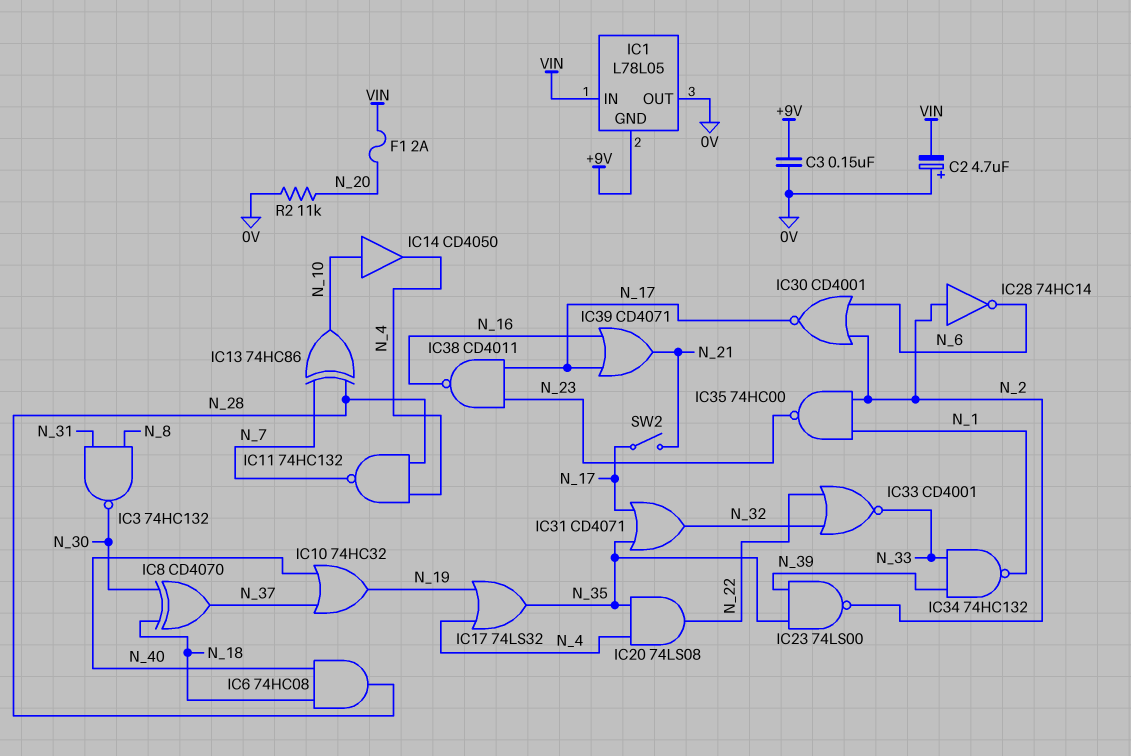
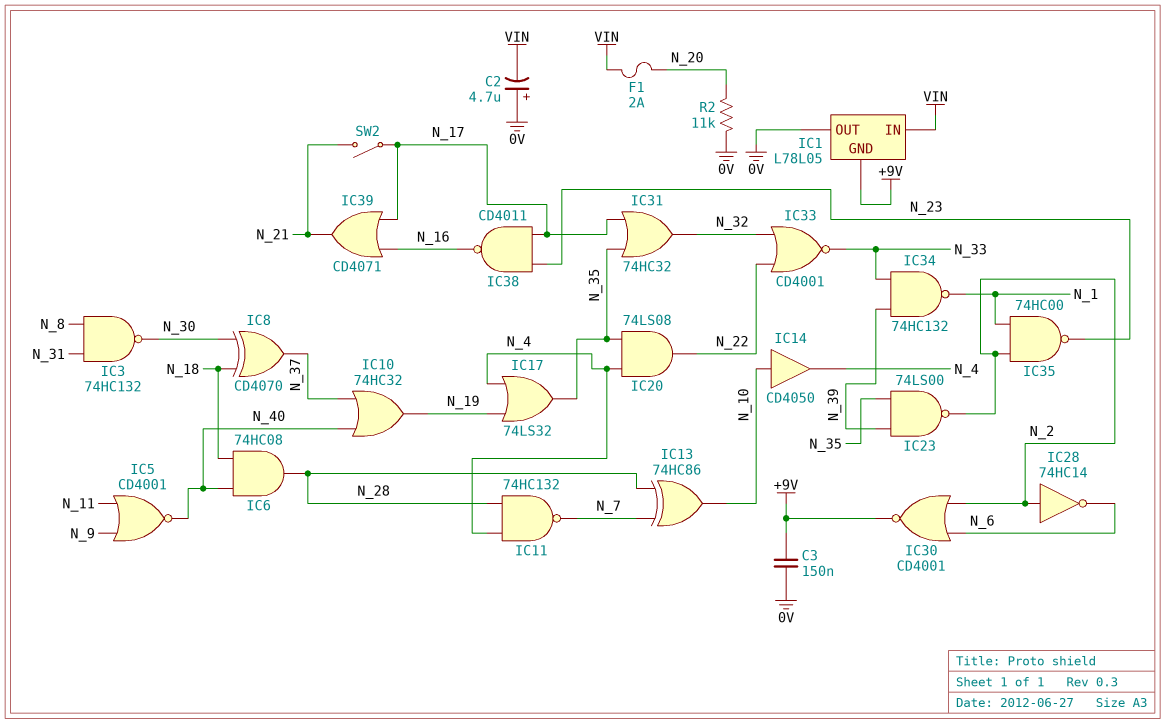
IC5: none -> NOR CD4001 (in N_9, in N_11, out N_40)
IC30: NOR CD4001 (in N_2, in N_6, out N_17) -> NOR CD4001 (in N_2, in N_6, out +9V)
IC31: OR CD4071 (in N_17, in N_35, out N_32) -> OR 74HC32 (in N_17, in N_35, out N_32)

